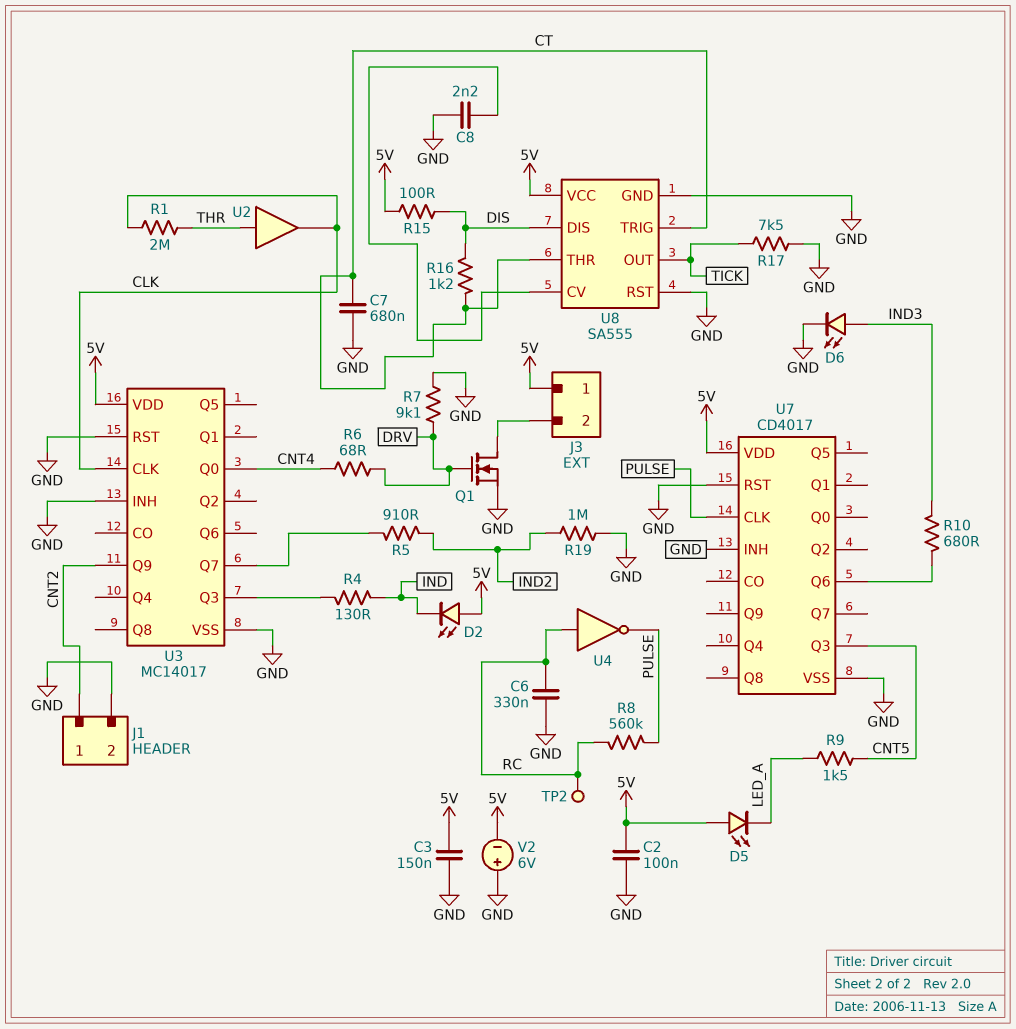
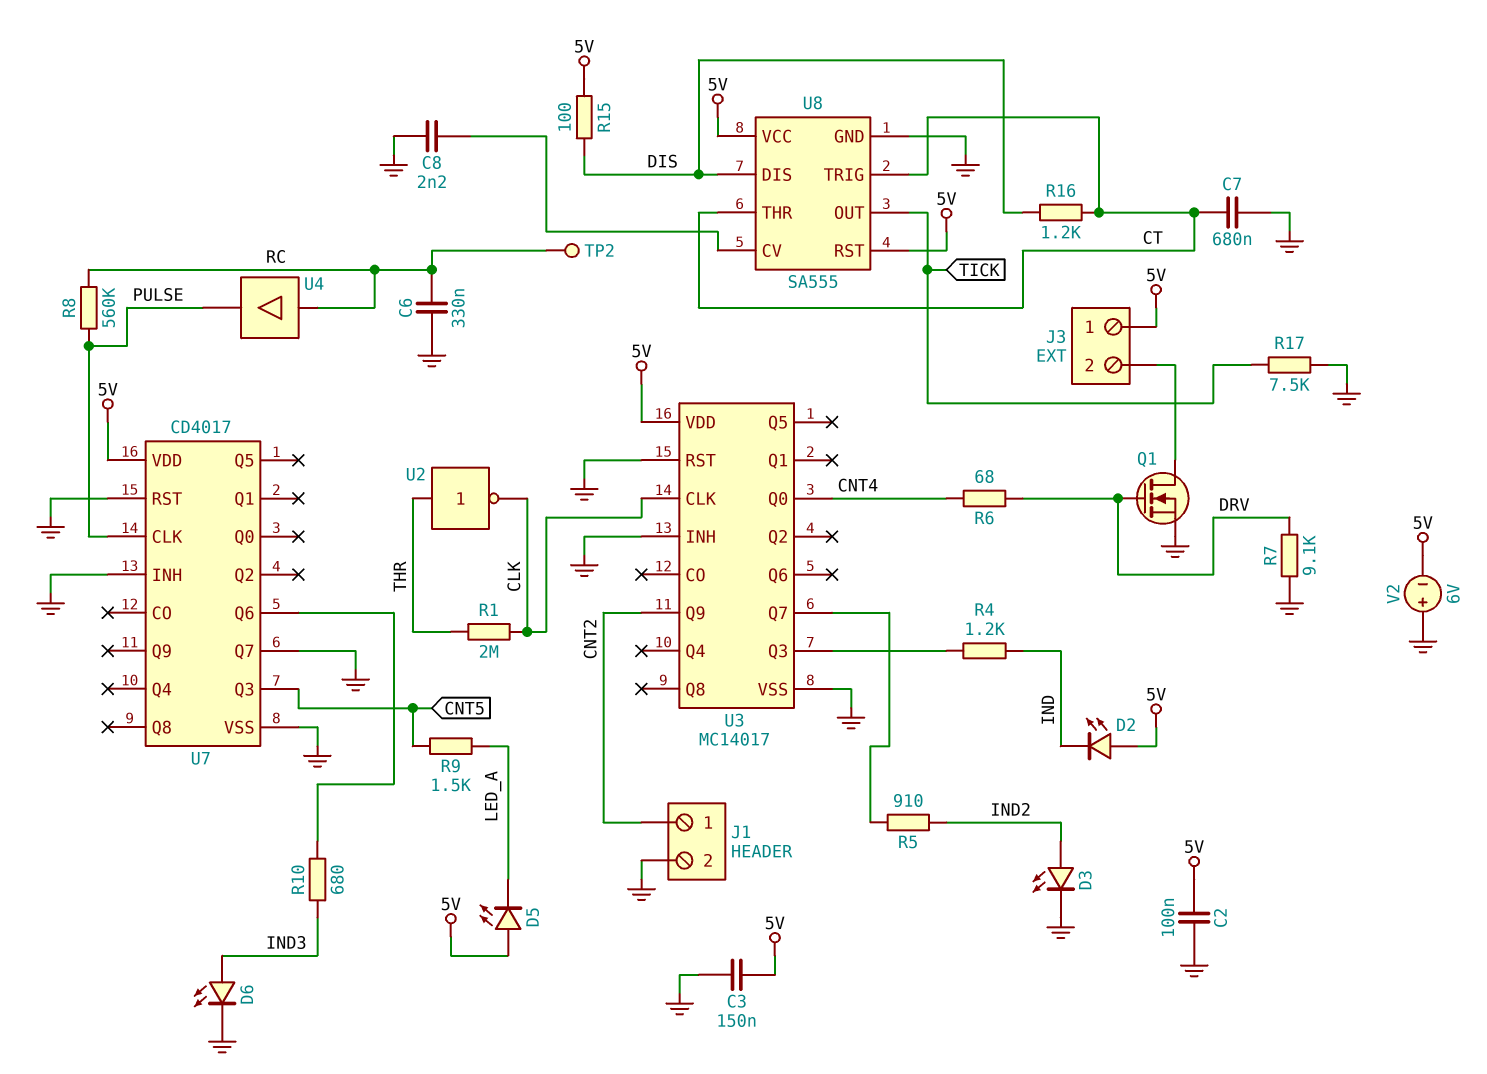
D3: none -> LED (A IND2, K GND)
R4: 130 (IND, U3/Q3) -> 1.2k (IND, U3/Q3)
R19: 1M (GND, IND2) -> none
U2: buffer (in THR, out CLK) -> NOT (in THR, out CLK)
U4: NOT (in RC, out PULSE) -> buffer (in RC, out PULSE)
U7 pin Q7: none -> GND
U8 pin RST: GND -> 5V

